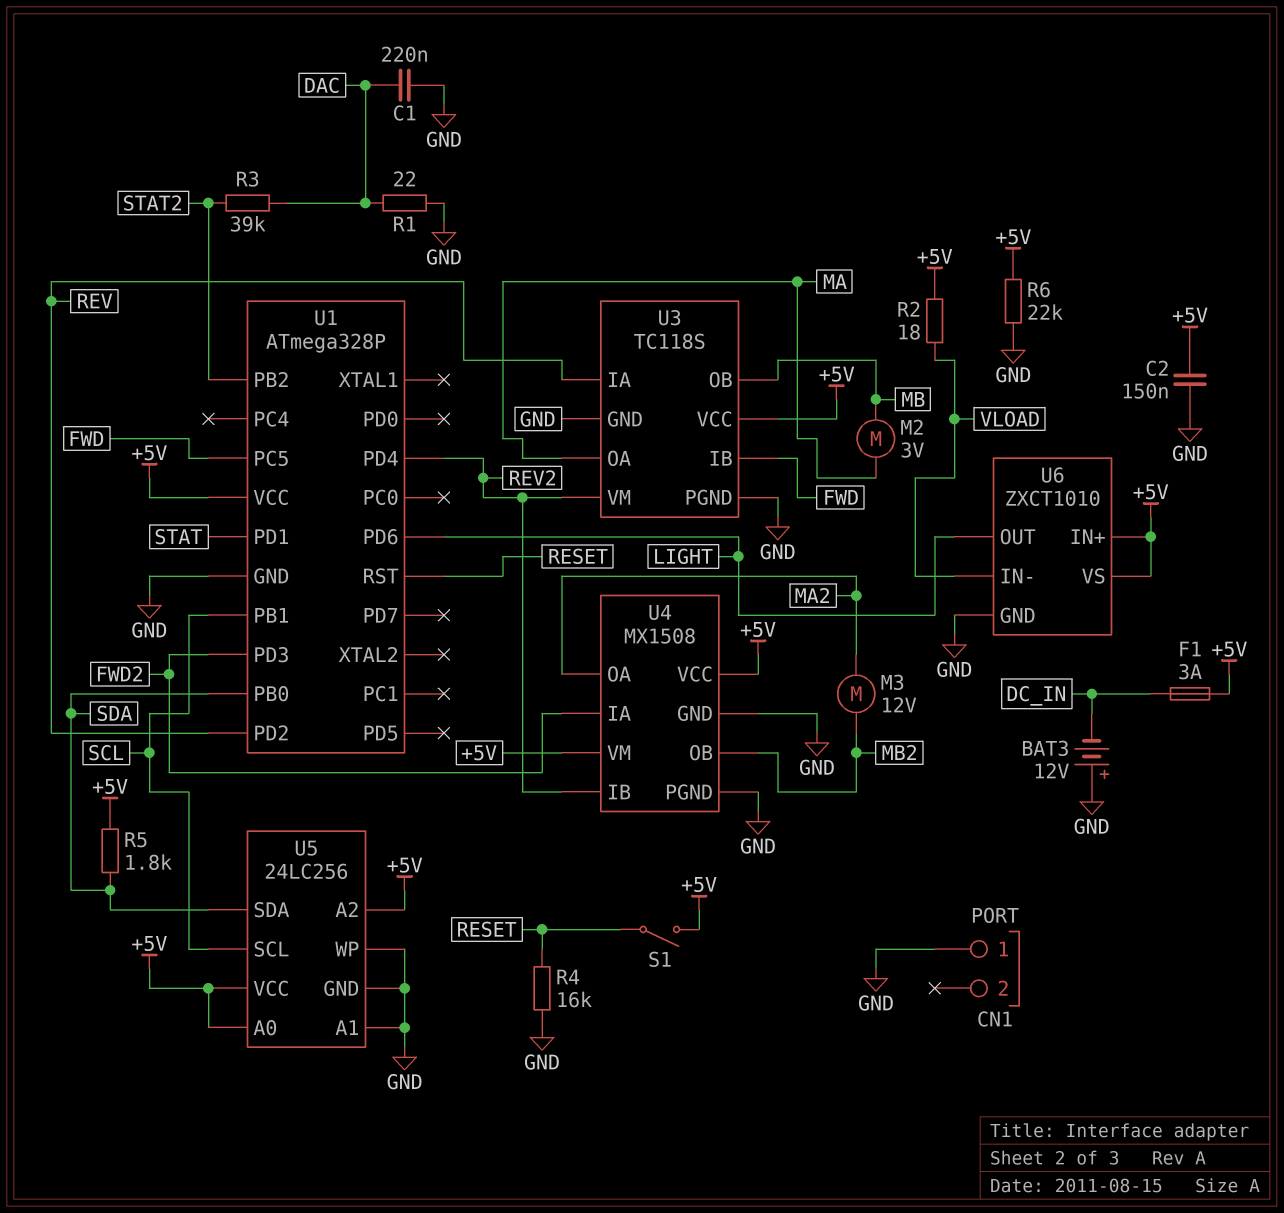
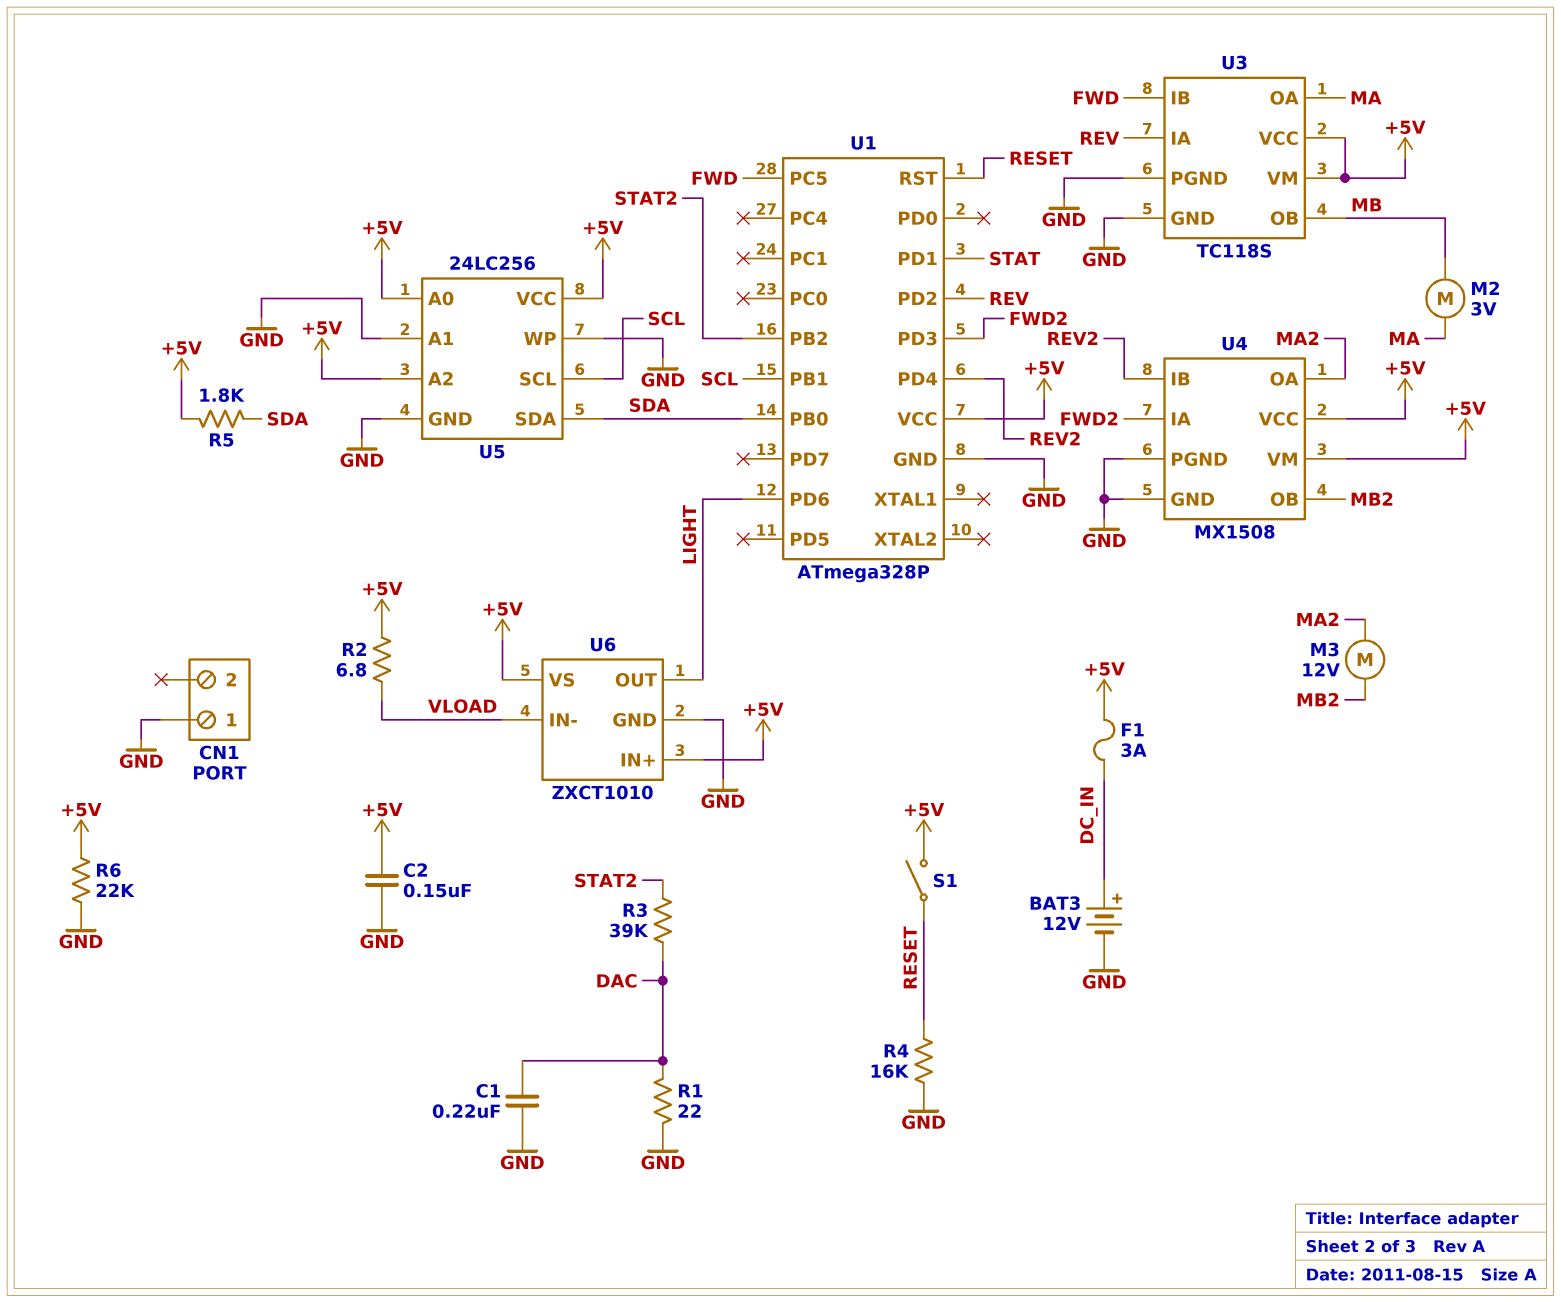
BAT3: 12V (plus GND, minus DC_IN) -> 12V (plus DC_IN, minus GND)
R2: 18 (+5V, VLOAD) -> 6.8 (+5V, VLOAD)
U3 pin VM: REV2 -> +5V

